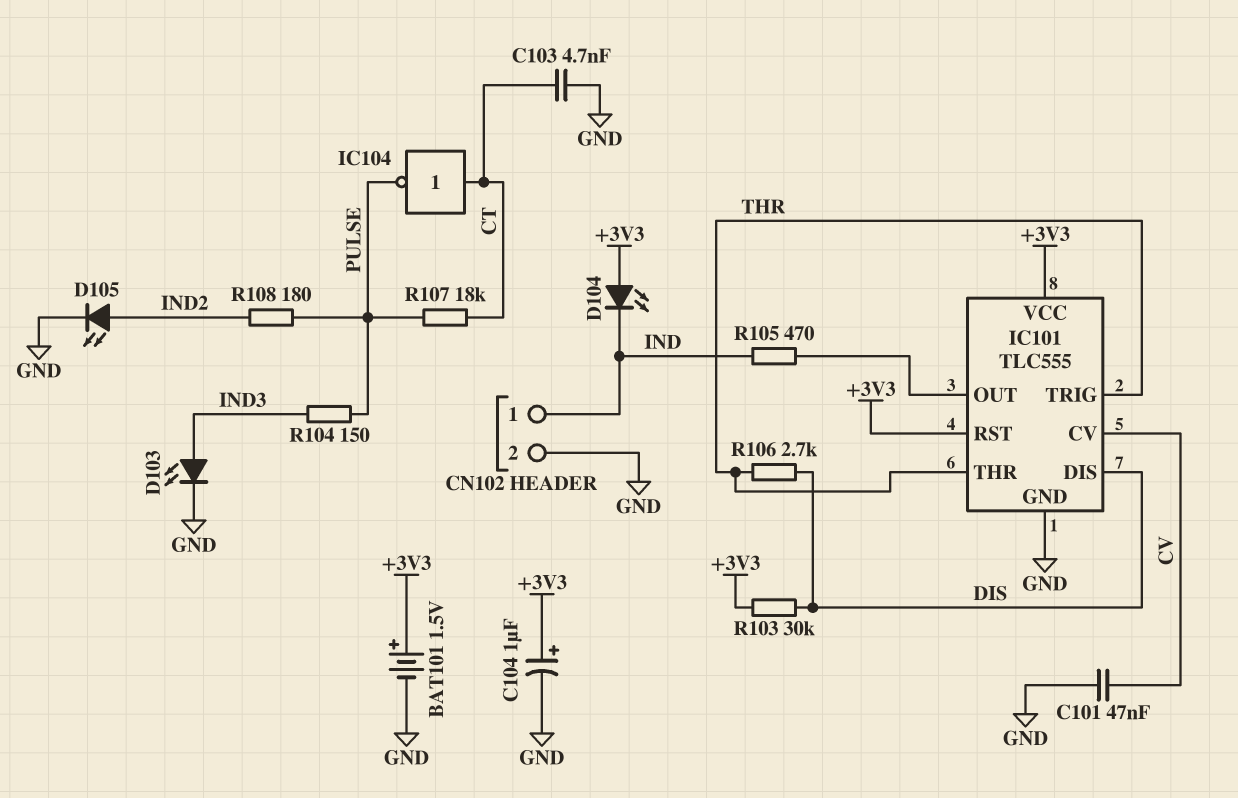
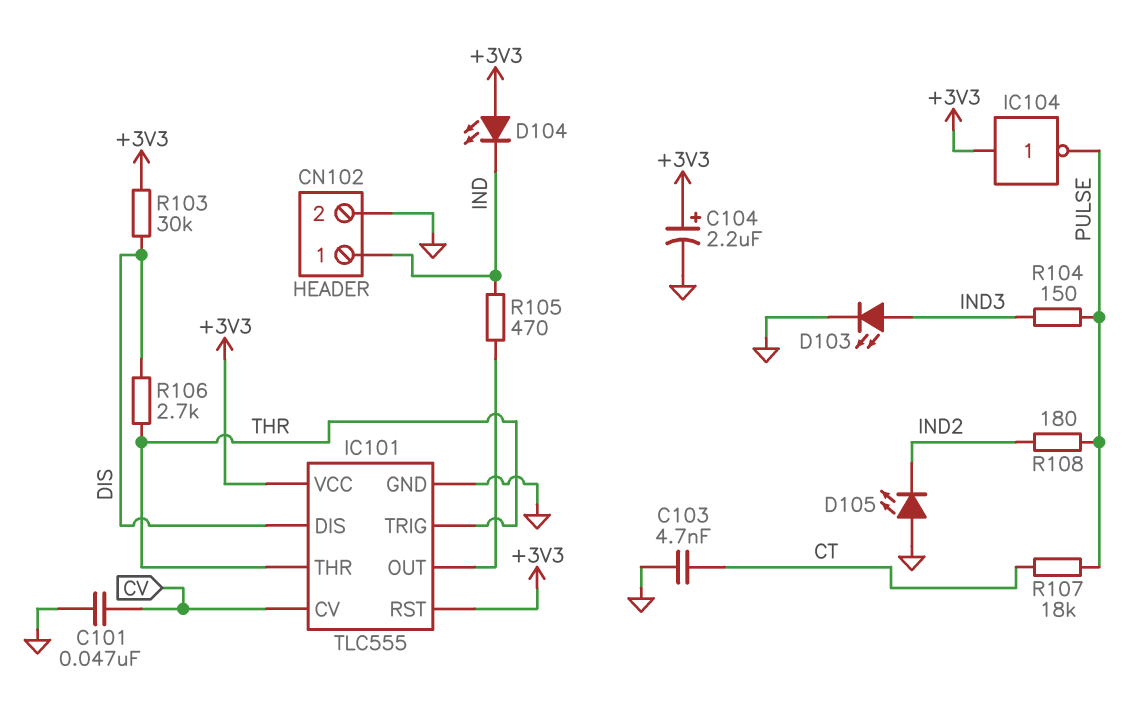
BAT101: 1.5V (plus +3V3, minus GND) -> none
C104: 1uF (plus +3V3, minus GND) -> 2.2uF (plus +3V3, minus GND)
D105: LED (A IND2, K GND) -> LED (A GND, K IND2)
IC104: NOT (in CT, out PULSE) -> NOT (in +3V3, out PULSE)

